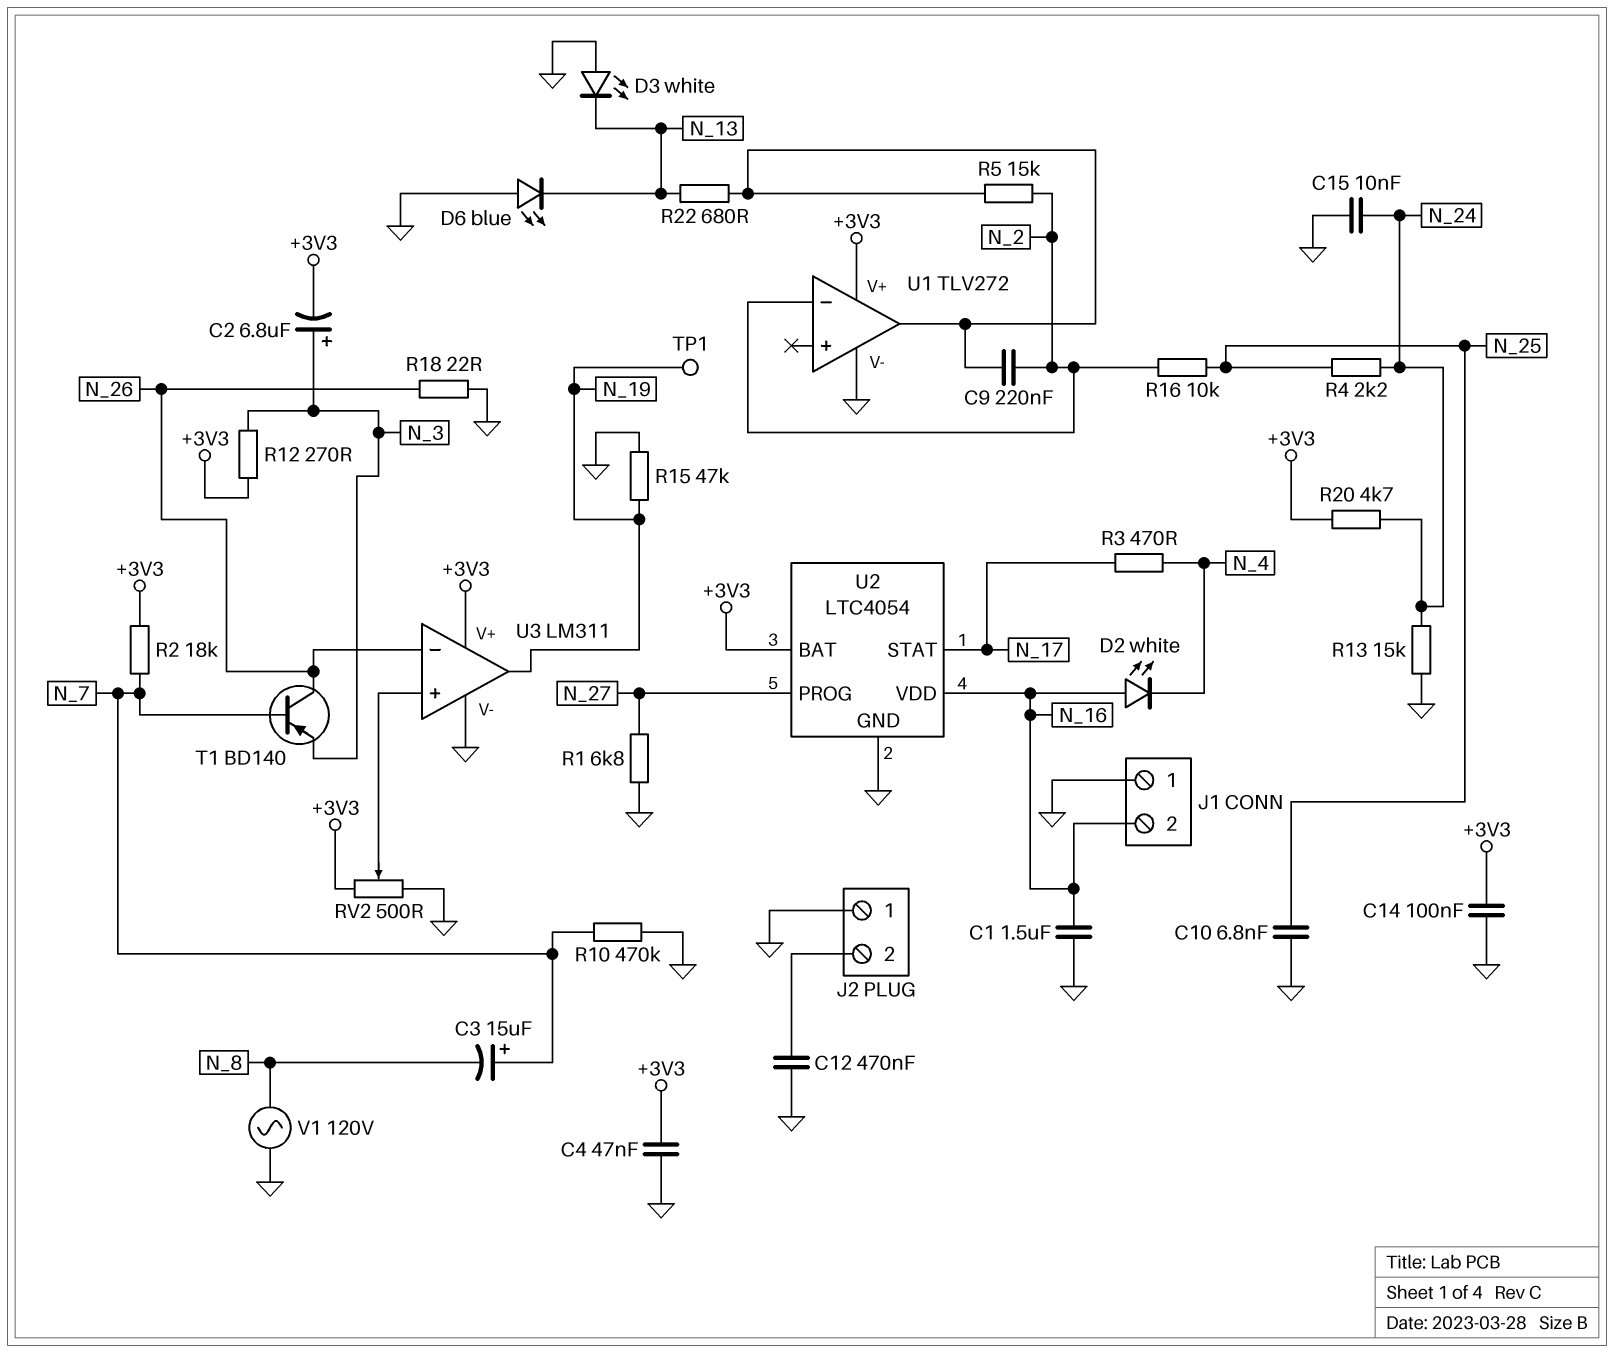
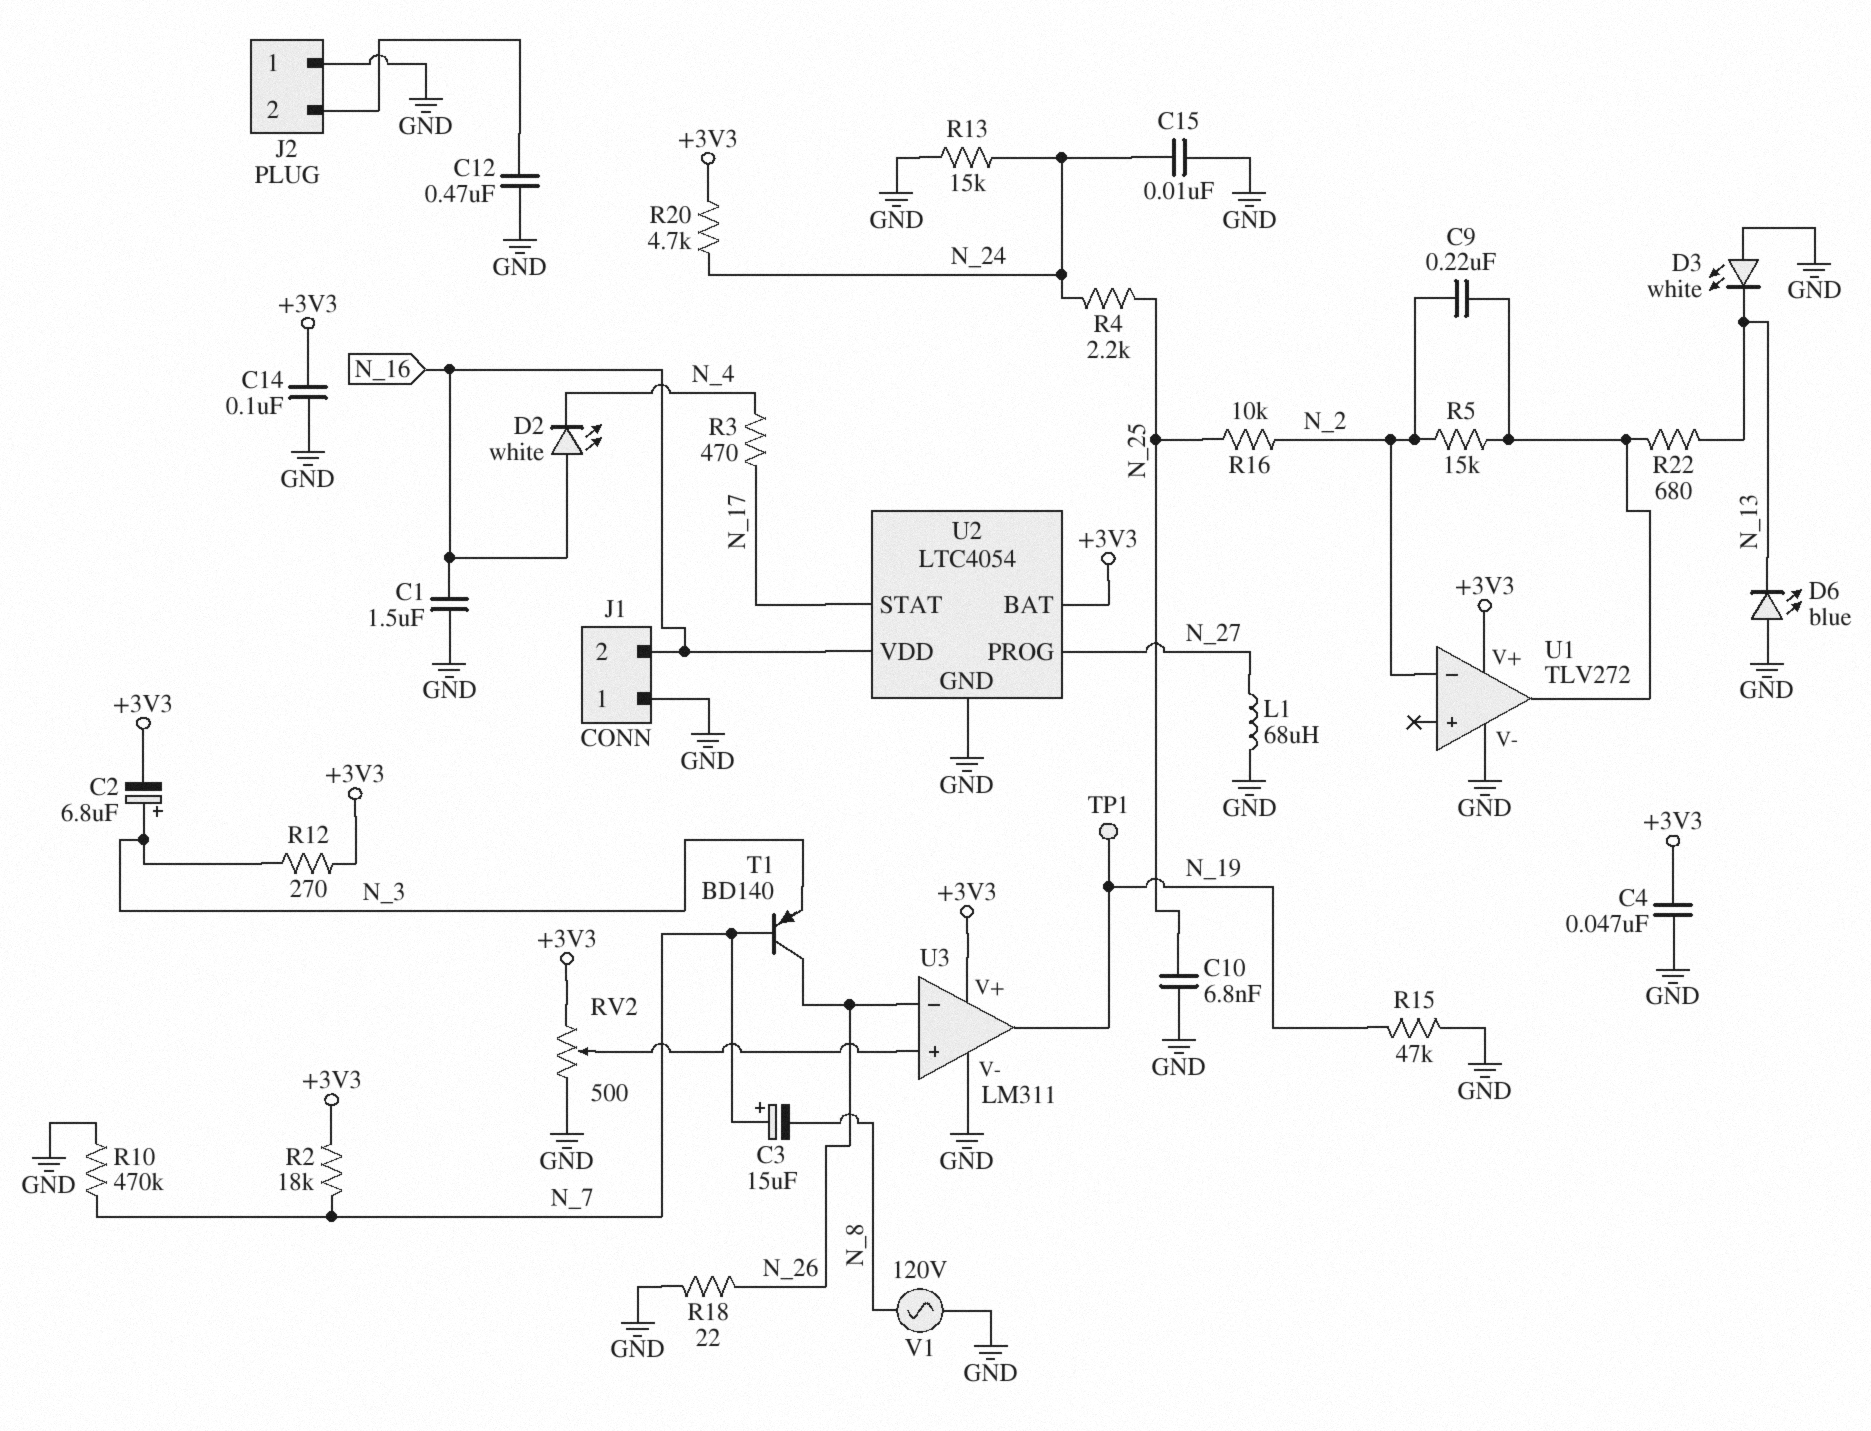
L1: none -> 68uH (GND, N_27)
R1: 6.8k (GND, N_27) -> none

